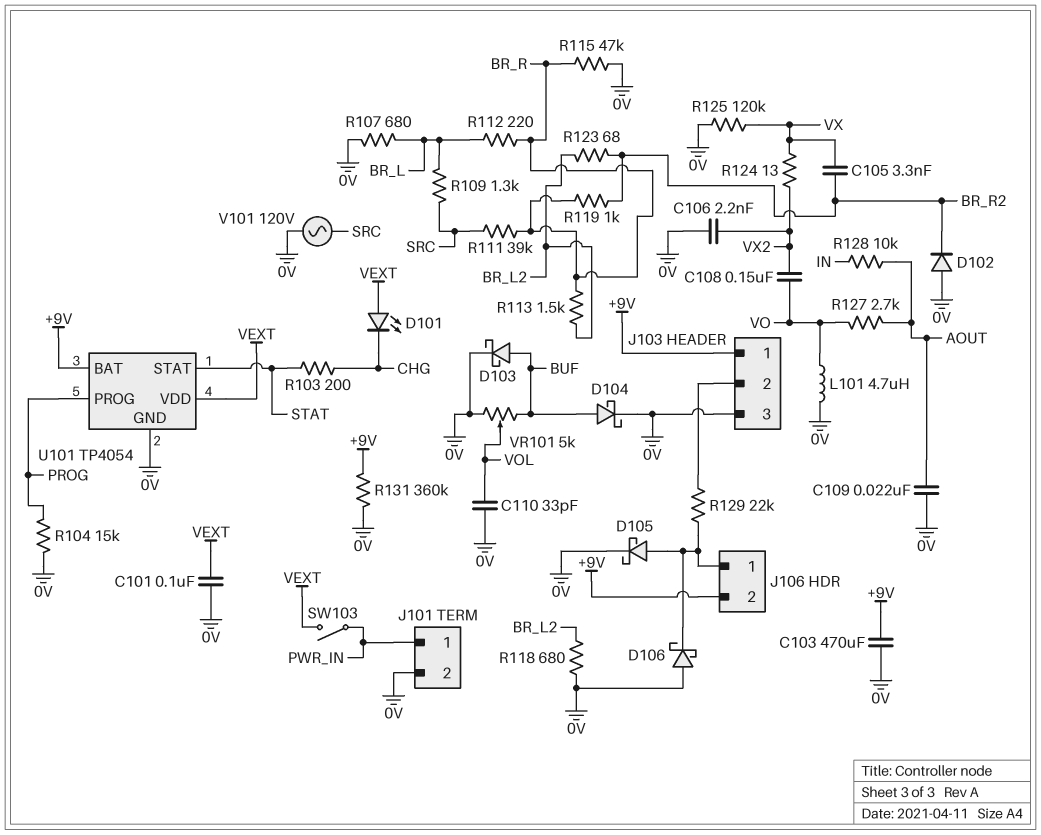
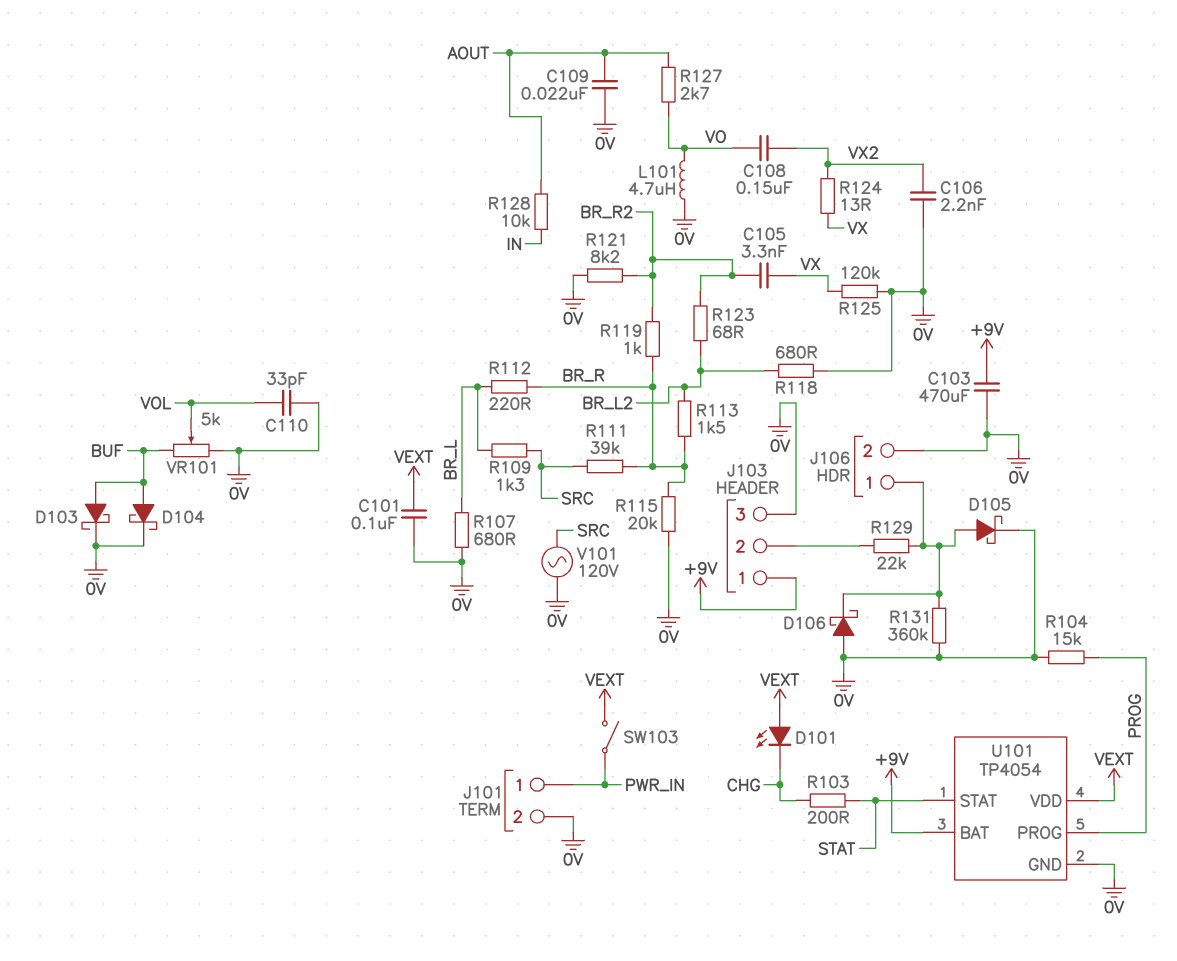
D102: diode (A 0V, K BR_R2) -> none
J106 pin 2: +9V -> 0V
R115: 47k (0V, BR_R) -> 20k (0V, BR_R)
R121: none -> 8.2k (0V, BR_R2)
R131: 360k (+9V, 0V) -> 360k (0V, J106/1)

